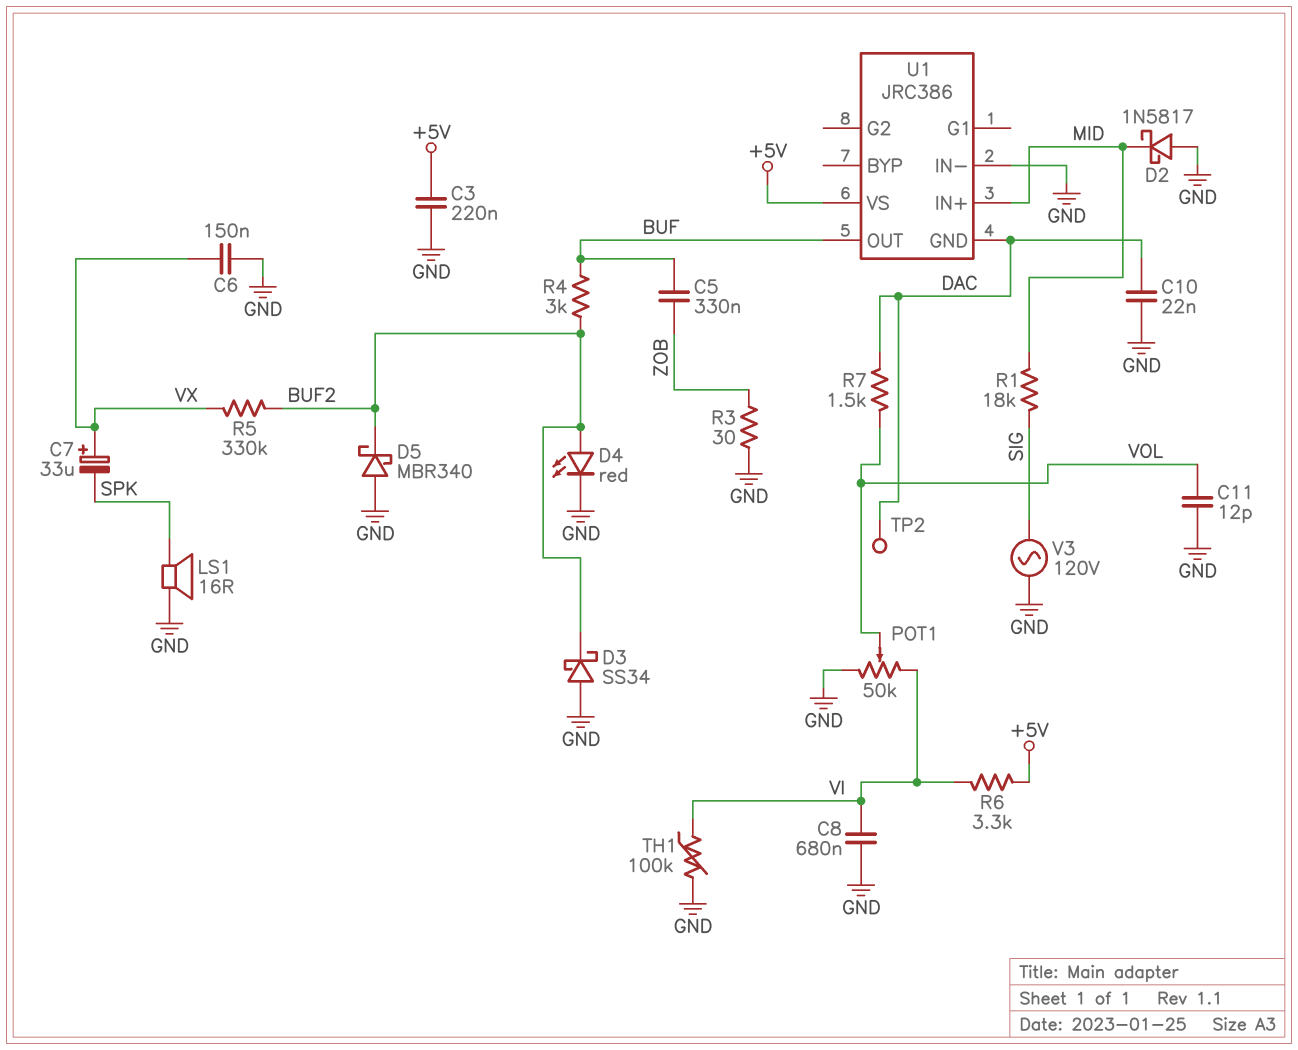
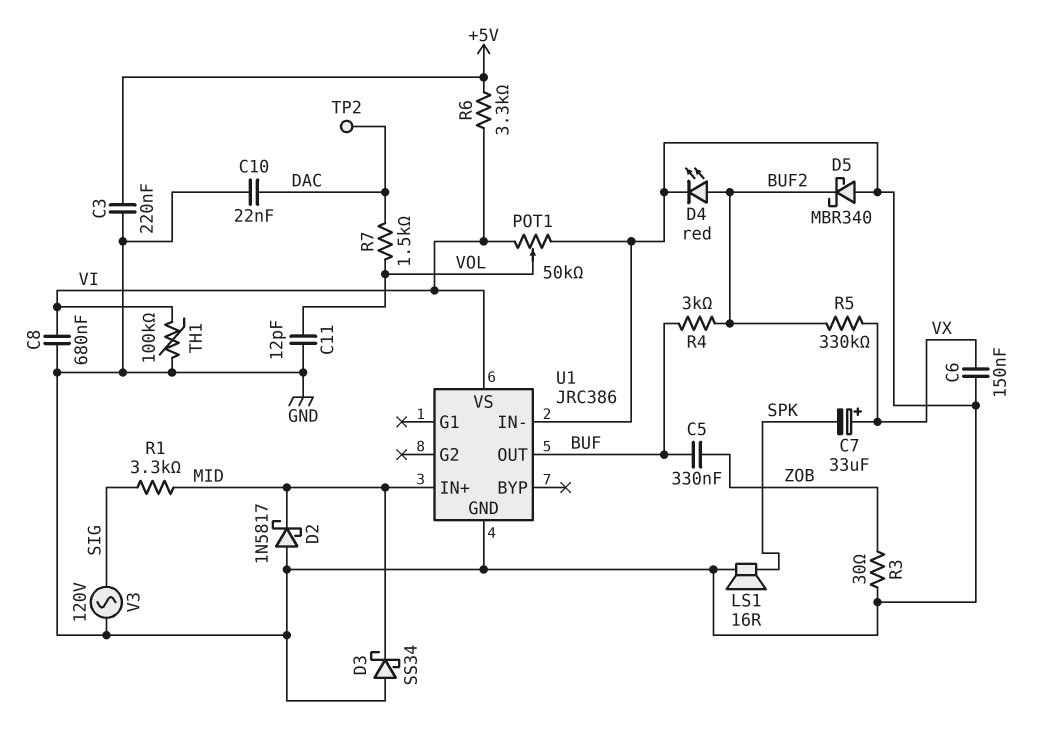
D3: schottky SS34 (A GND, K BUF2) -> schottky SS34 (A GND, K MID)
R1: 18k (MID, SIG) -> 3.3k (MID, SIG)
U1 pin GND: DAC -> GND
U1 pin VS: +5V -> VI

